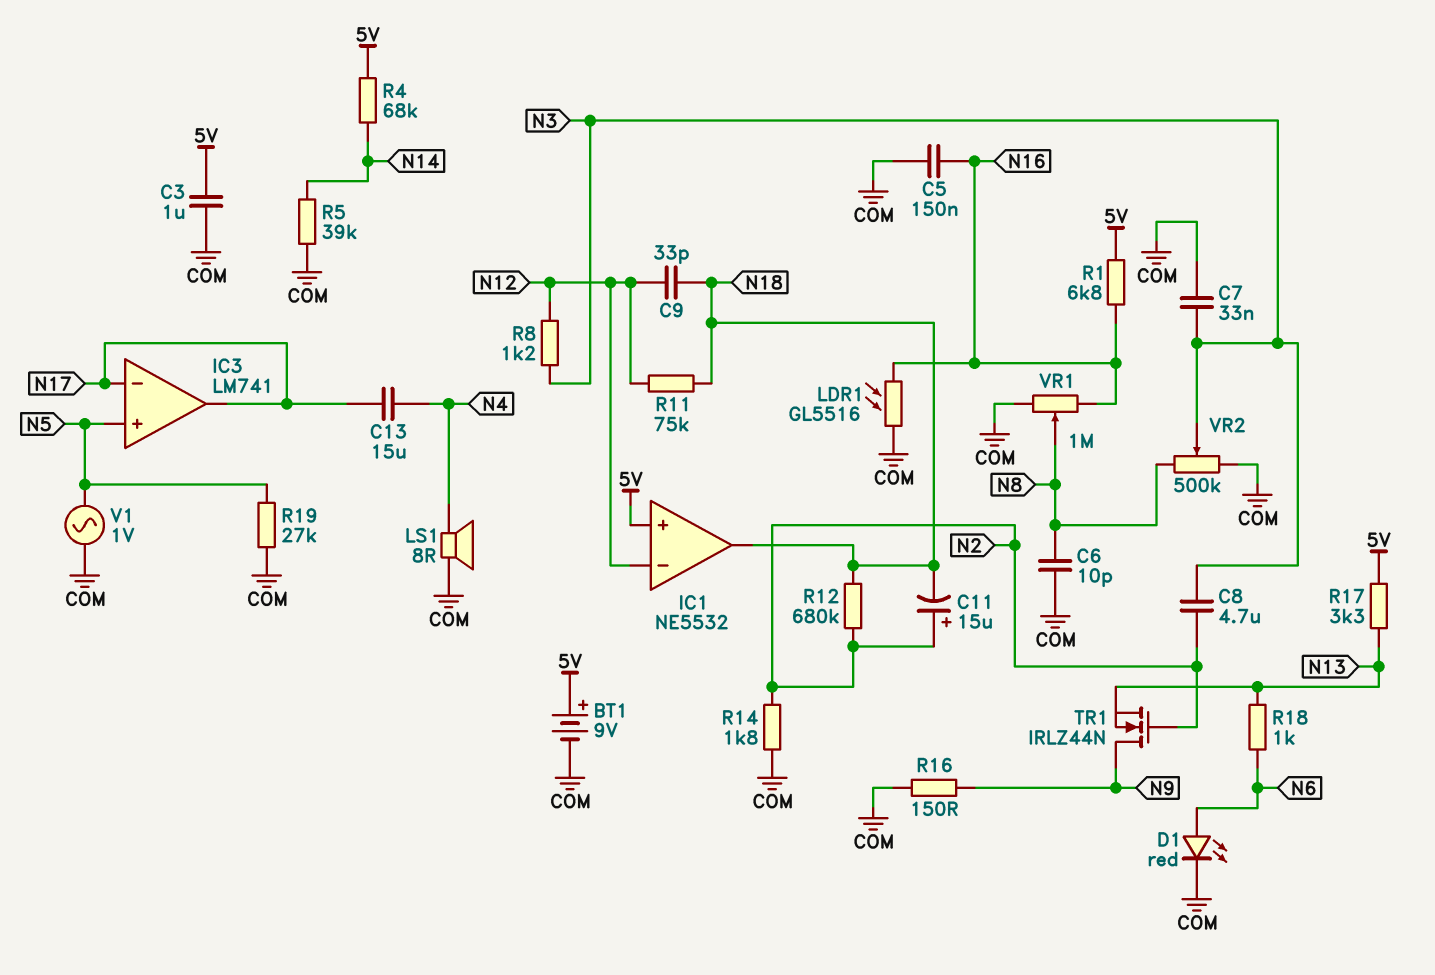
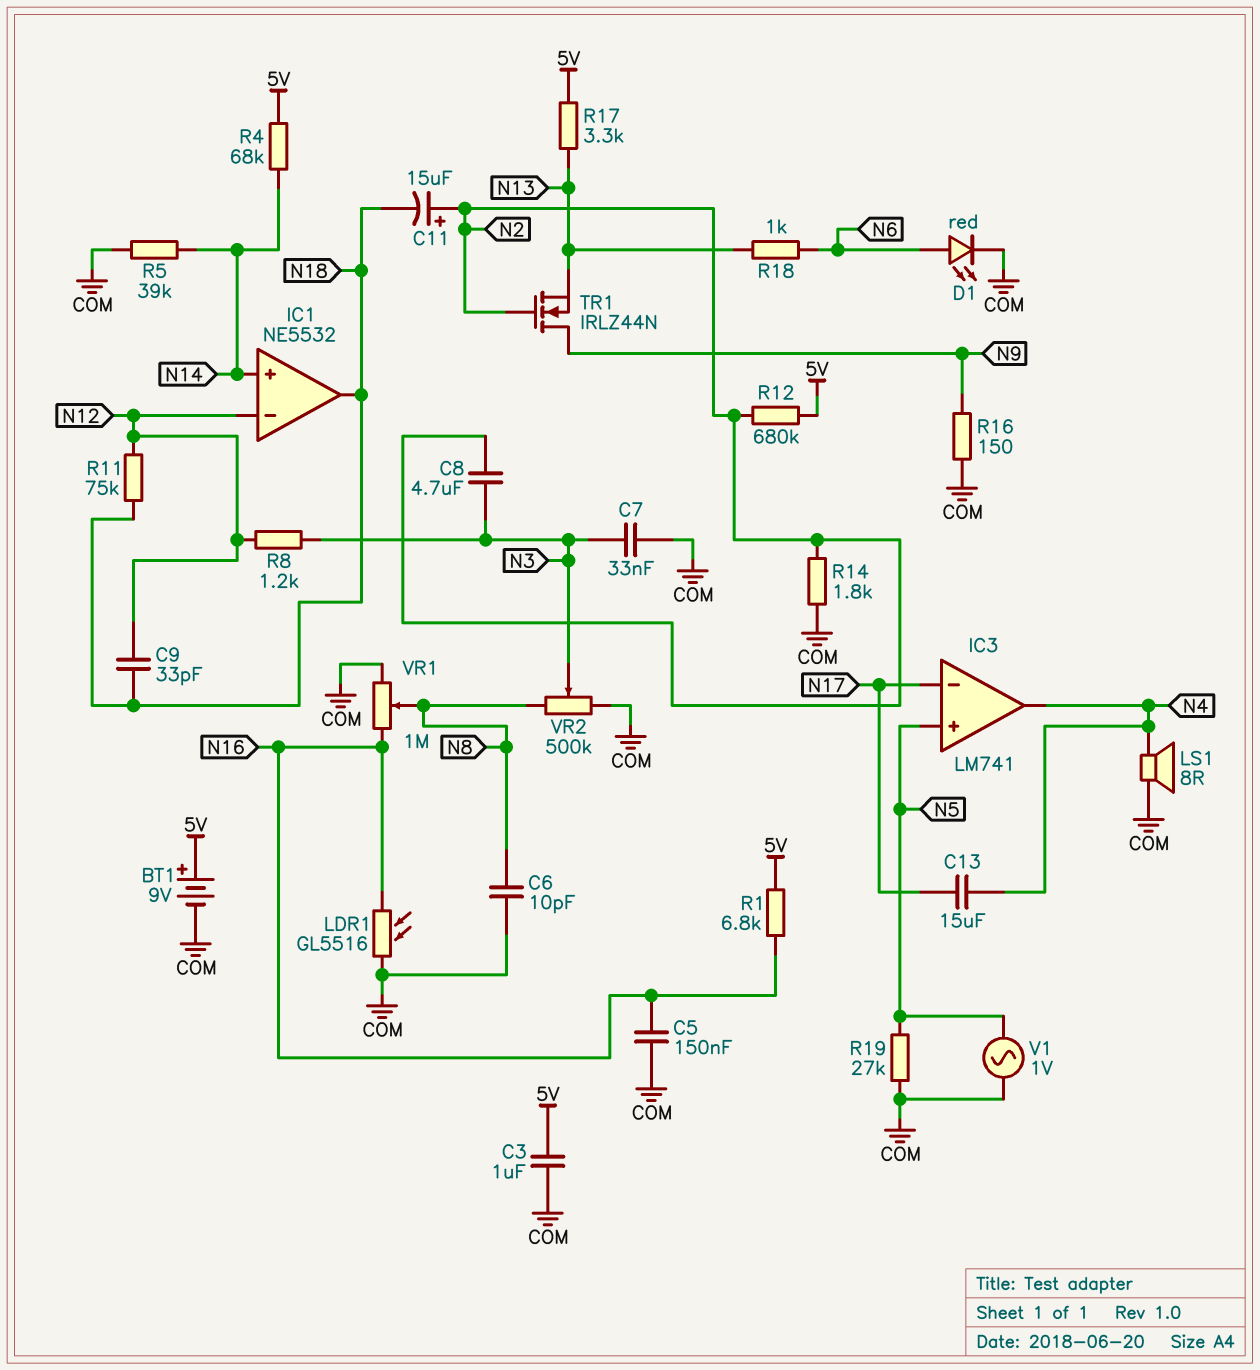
IC1 pin in+: 5V -> N14
IC3 pin out: N17 -> N4
R12: 680k (N2, N18) -> 680k (5V, N2)

